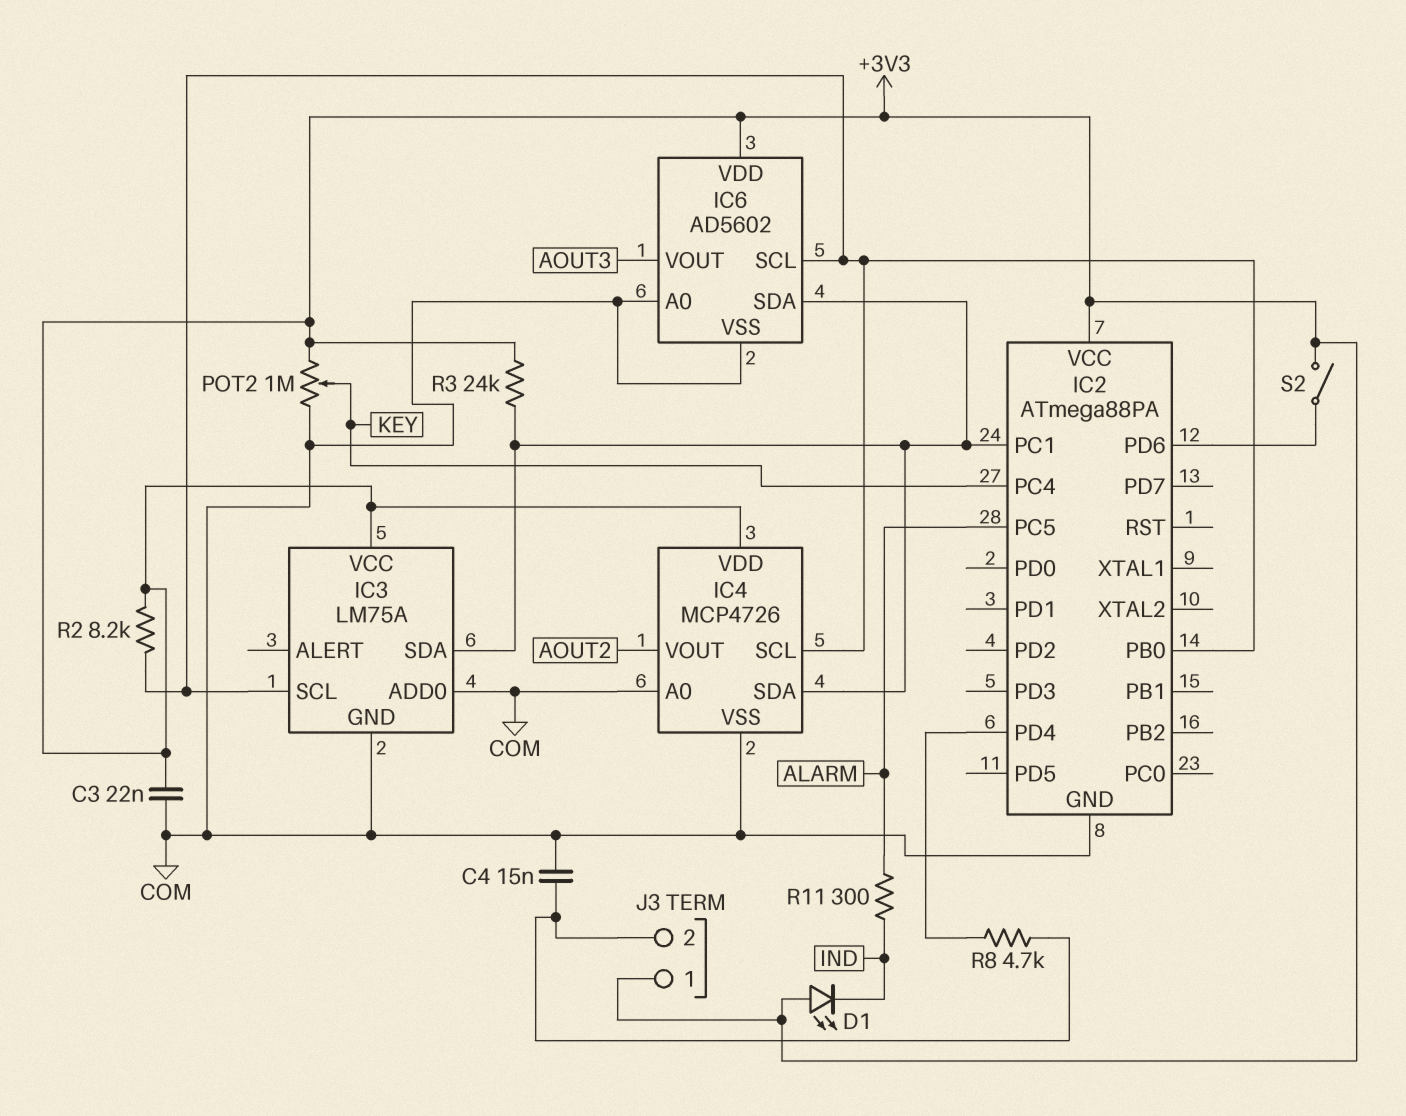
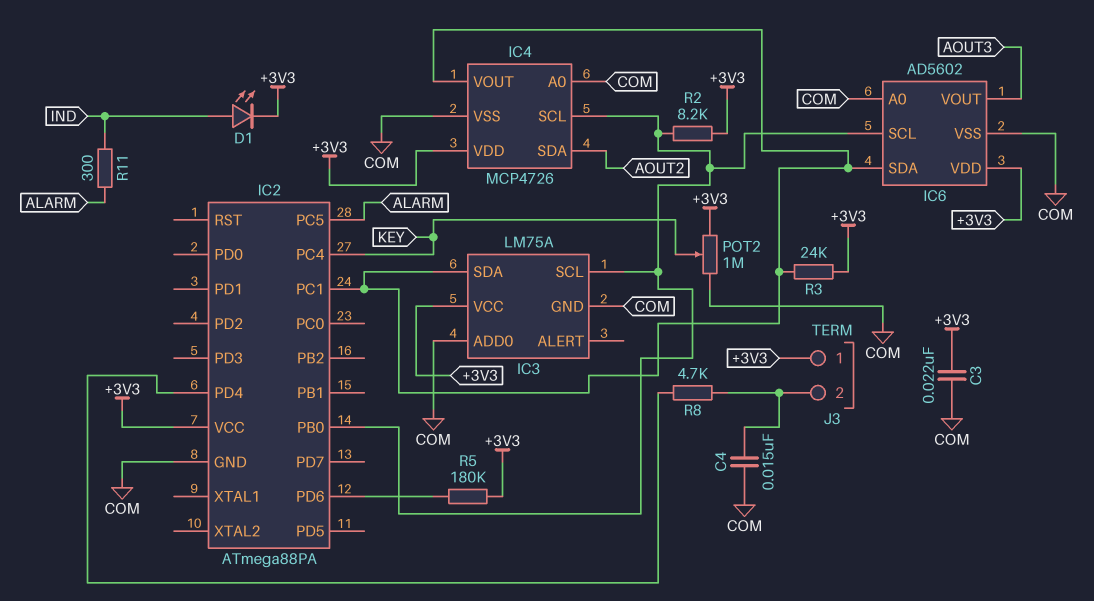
D1: LED (A +3V3, K IND) -> LED (A IND, K +3V3)
IC4 pin SDA: IC2/PC1 -> AOUT2
IC4 pin VOUT: AOUT2 -> IC2/PC1
R5: none -> 180k (+3V3, IC2/PD6)
S2: switch (+3V3, IC2/PD6) -> none

